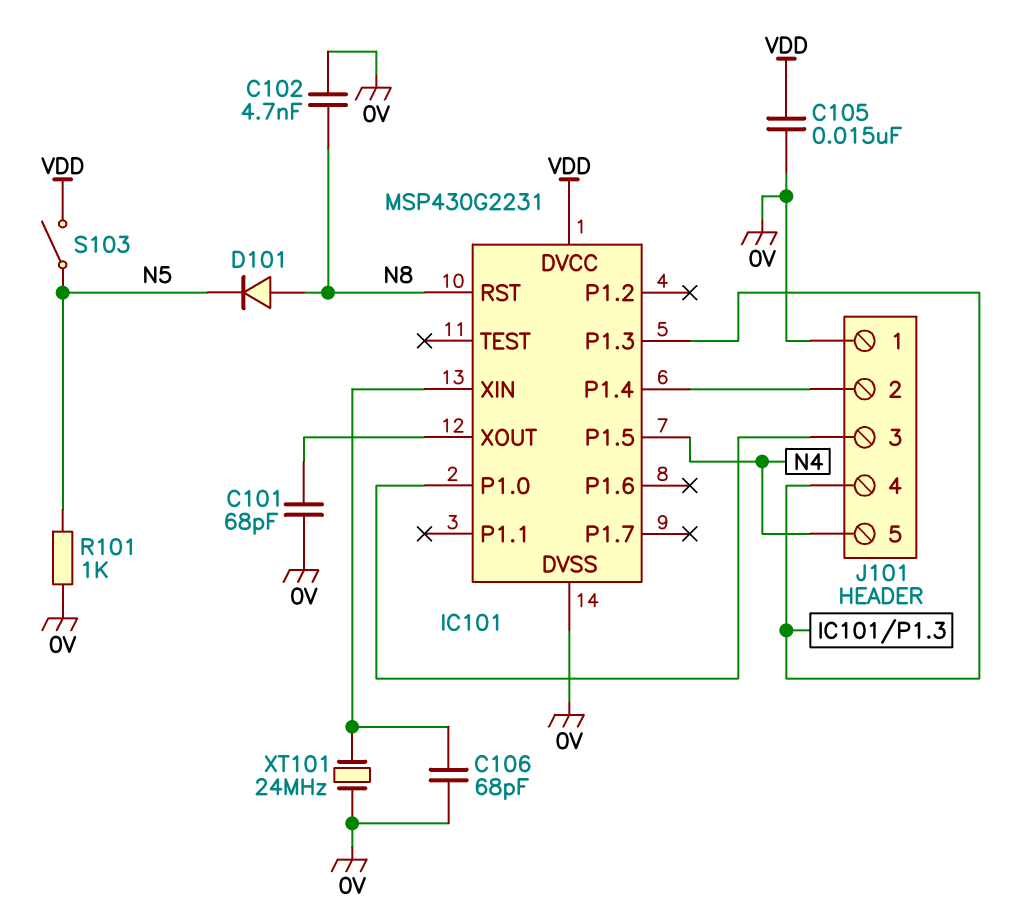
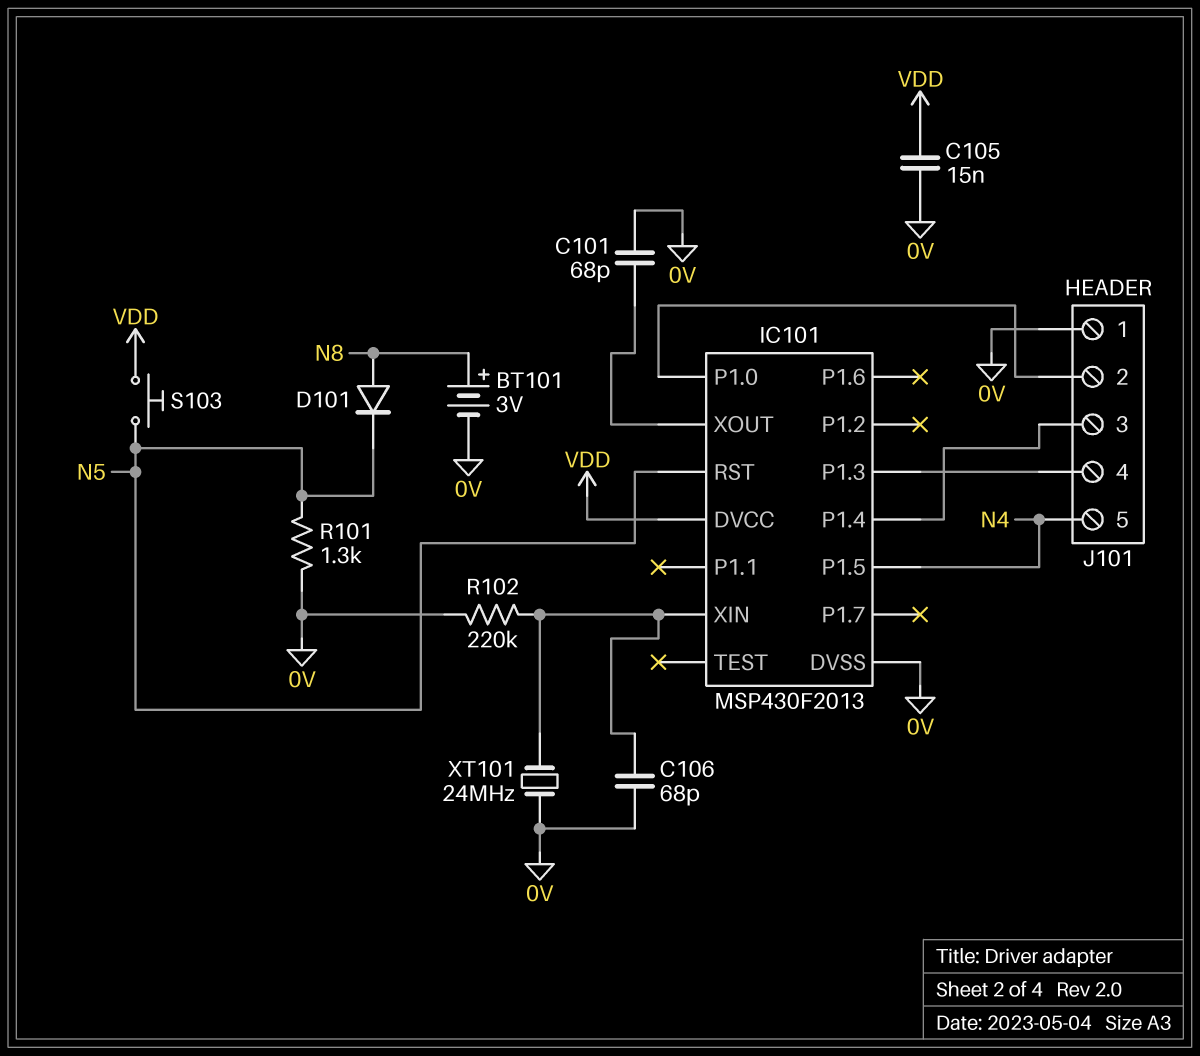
BT101: none -> 3V (plus N8, minus 0V)
C102: 4.7nF (0V, N8) -> none
IC101: MSP430G2231 -> MSP430F2013
IC101 pin RST: N8 -> N5
J101 pin 2: IC101/P1.4 -> IC101/P1.0
J101 pin 3: IC101/P1.0 -> IC101/P1.4
R101: 1k (0V, N5) -> 1.3k (0V, N5)
R102: none -> 220k (0V, IC101/XIN)
S103: switch (N5, VDD) -> button (N5, VDD)

